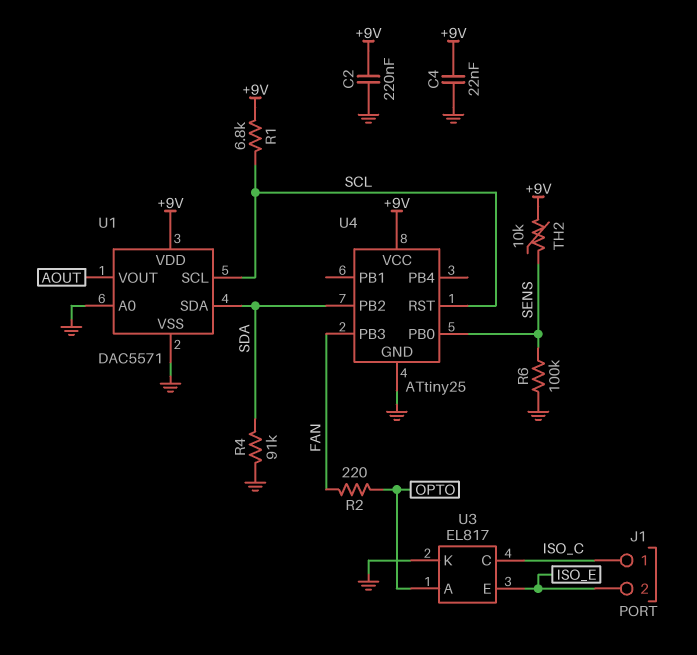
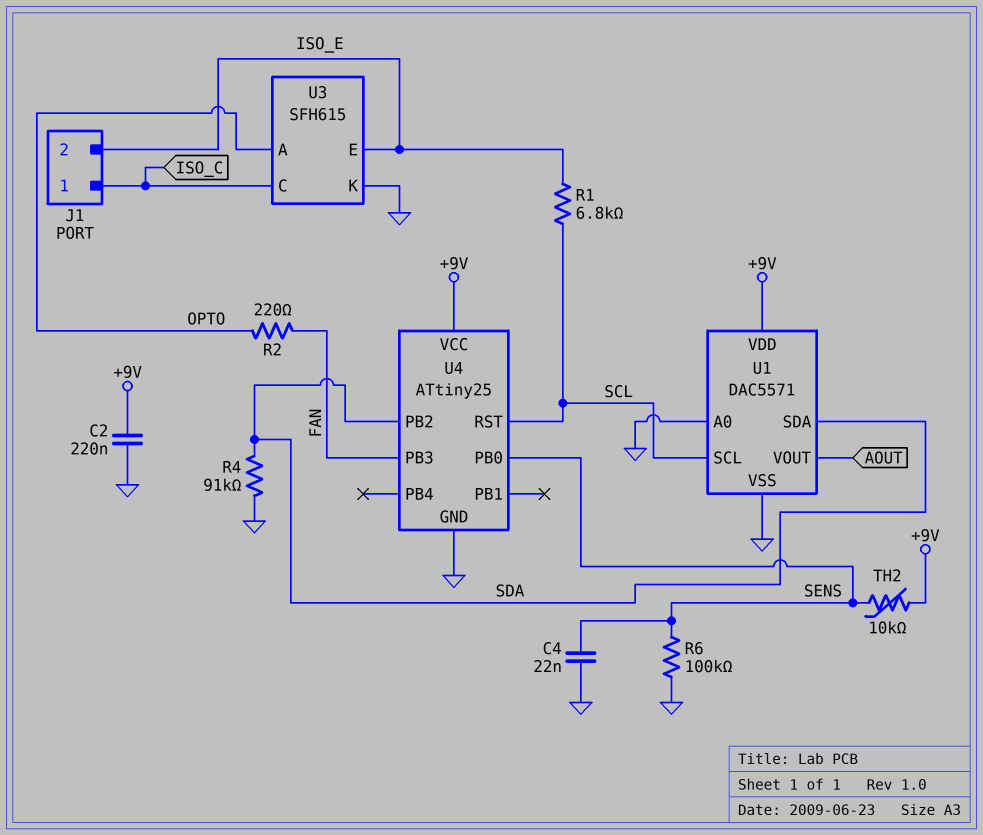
C4: 22nF (+9V, GND) -> 22nF (GND, SENS)
R1: 6.8k (+9V, SCL) -> 6.8k (ISO_E, SCL)
U3: EL817 -> SFH615

